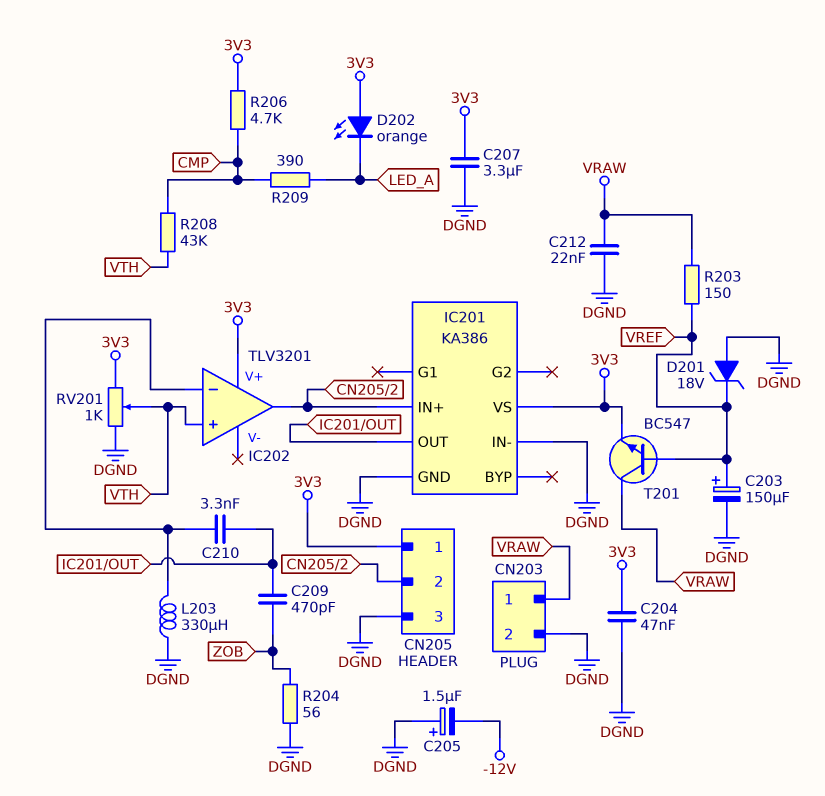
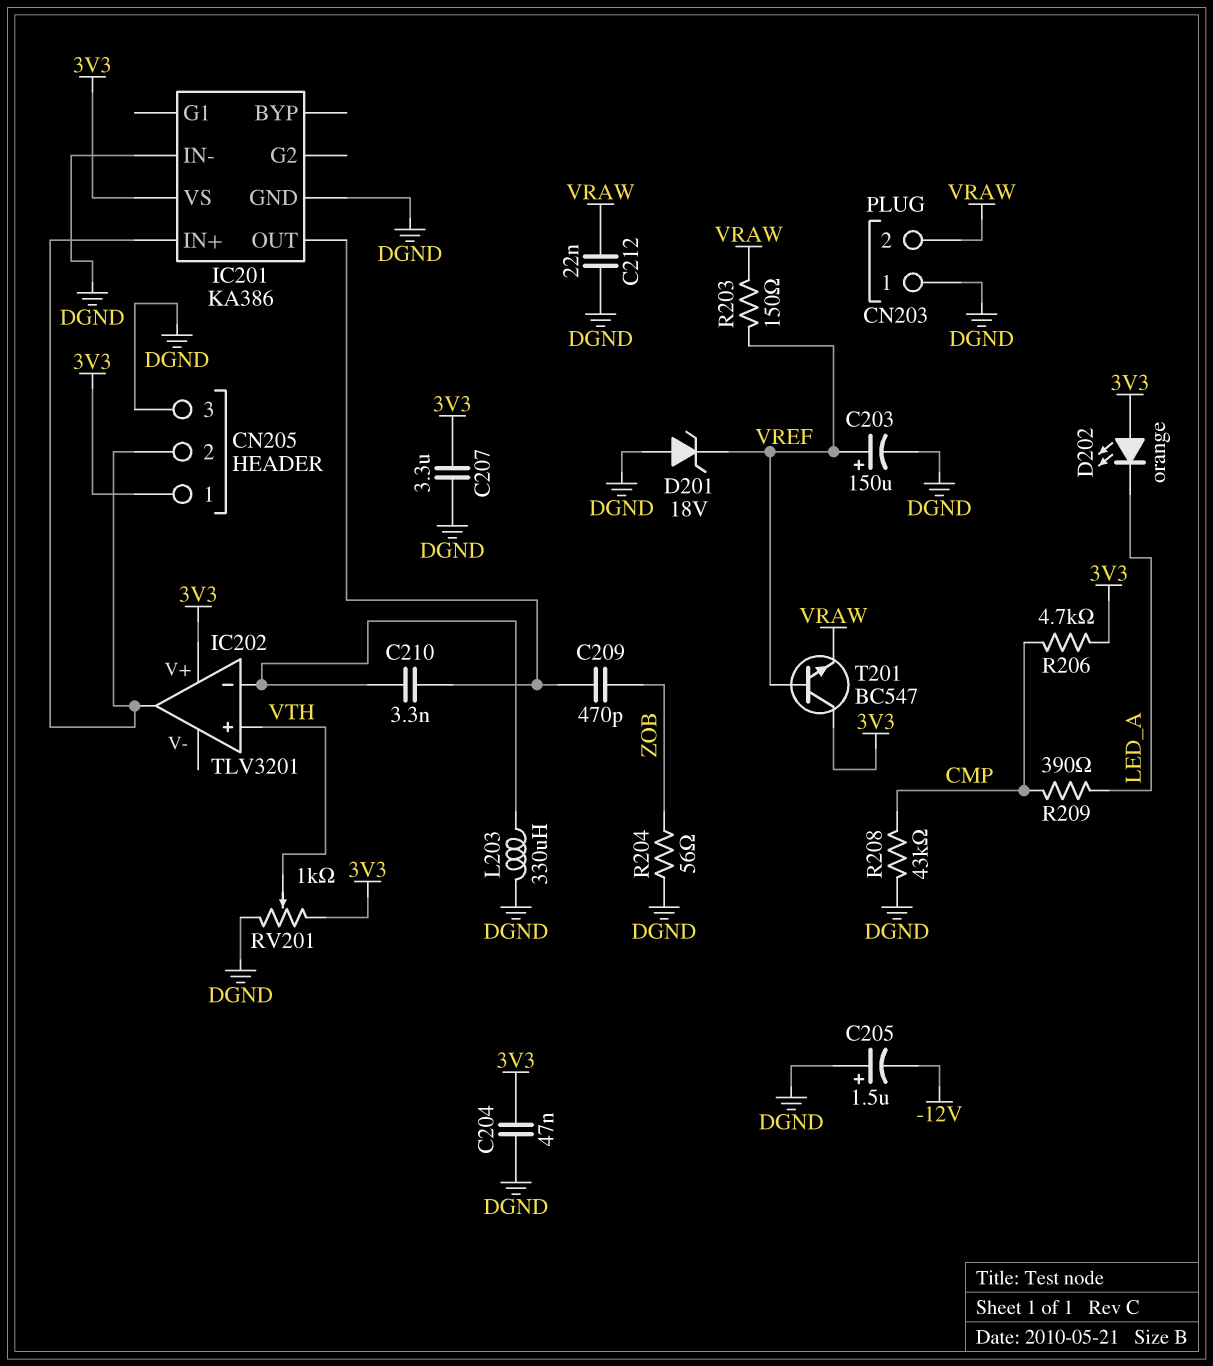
CN203 pin 1: VRAW -> DGND
CN203 pin 2: DGND -> VRAW
R208: 43k (CMP, VTH) -> 43k (CMP, DGND)
T201: NPN BC547 (B VREF, C VRAW, E 3V3) -> NPN BC547 (B VREF, C 3V3, E VRAW)

